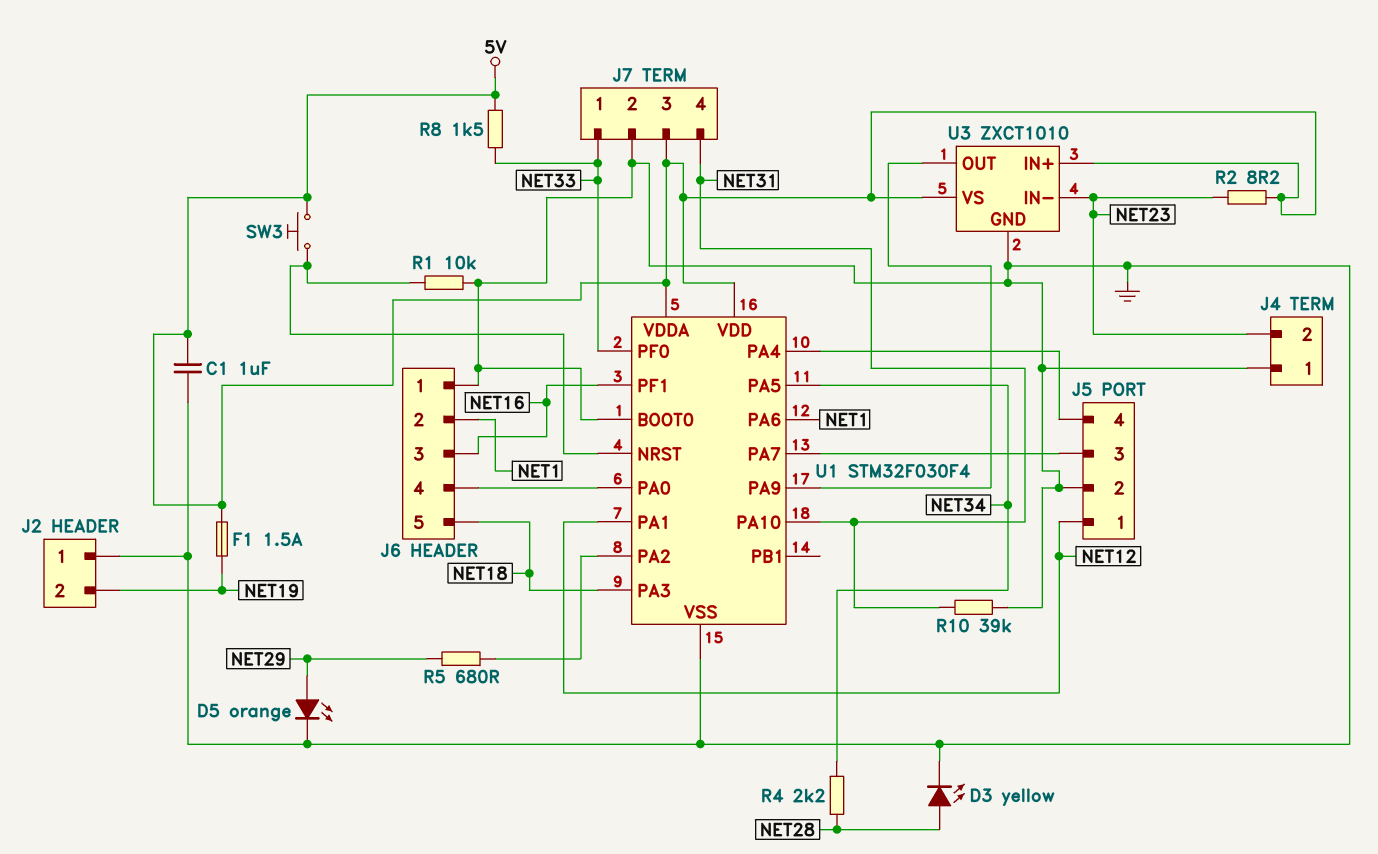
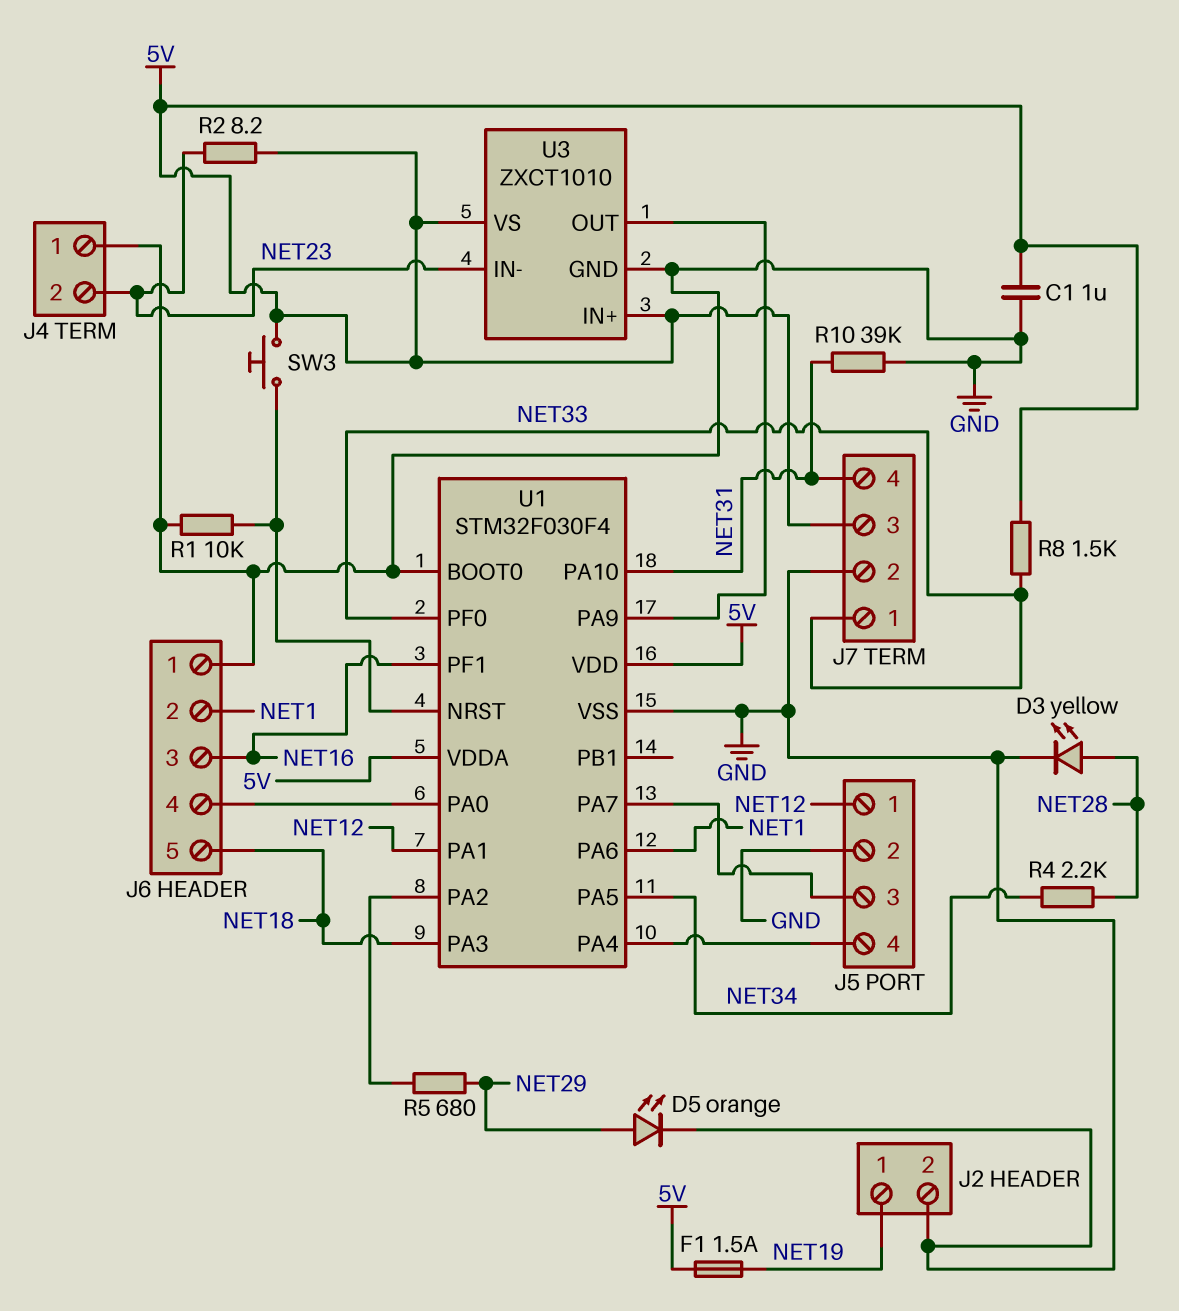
J2 pin 1: GND -> NET19
J2 pin 2: NET19 -> GND

